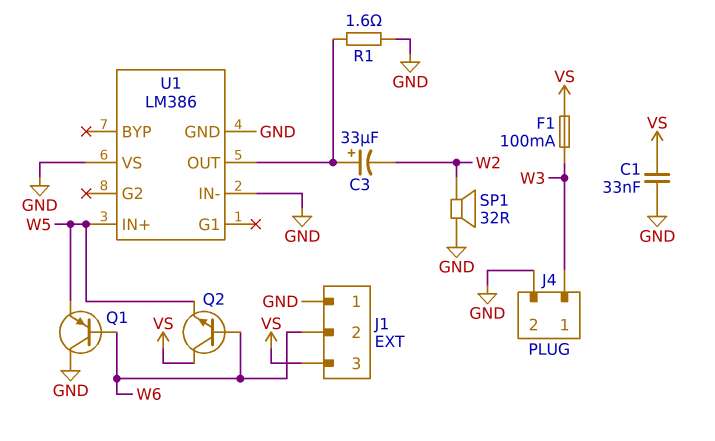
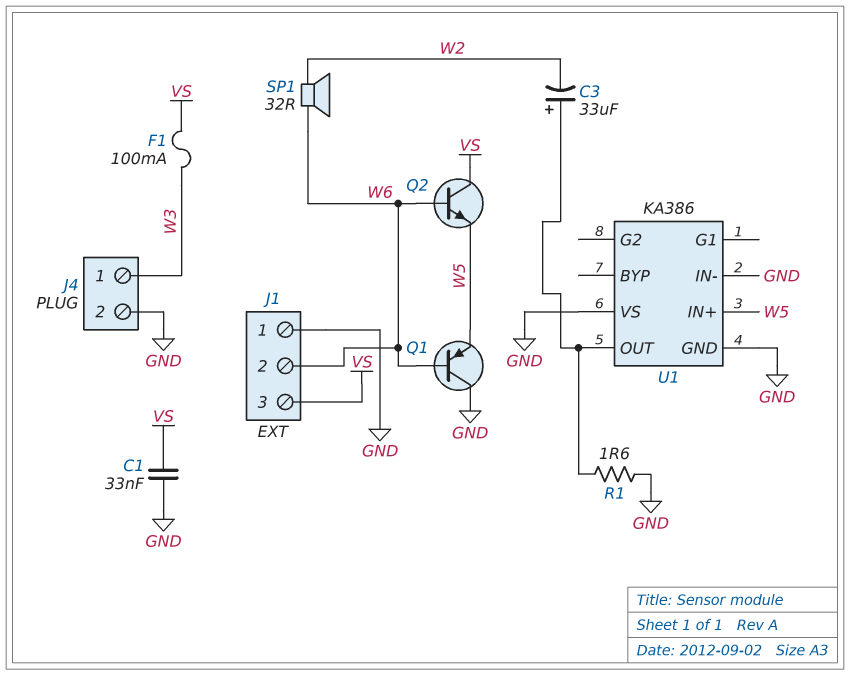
SP1: speaker 32R (GND, W2) -> speaker 32R (W2, W6)
U1: LM386 -> KA386

